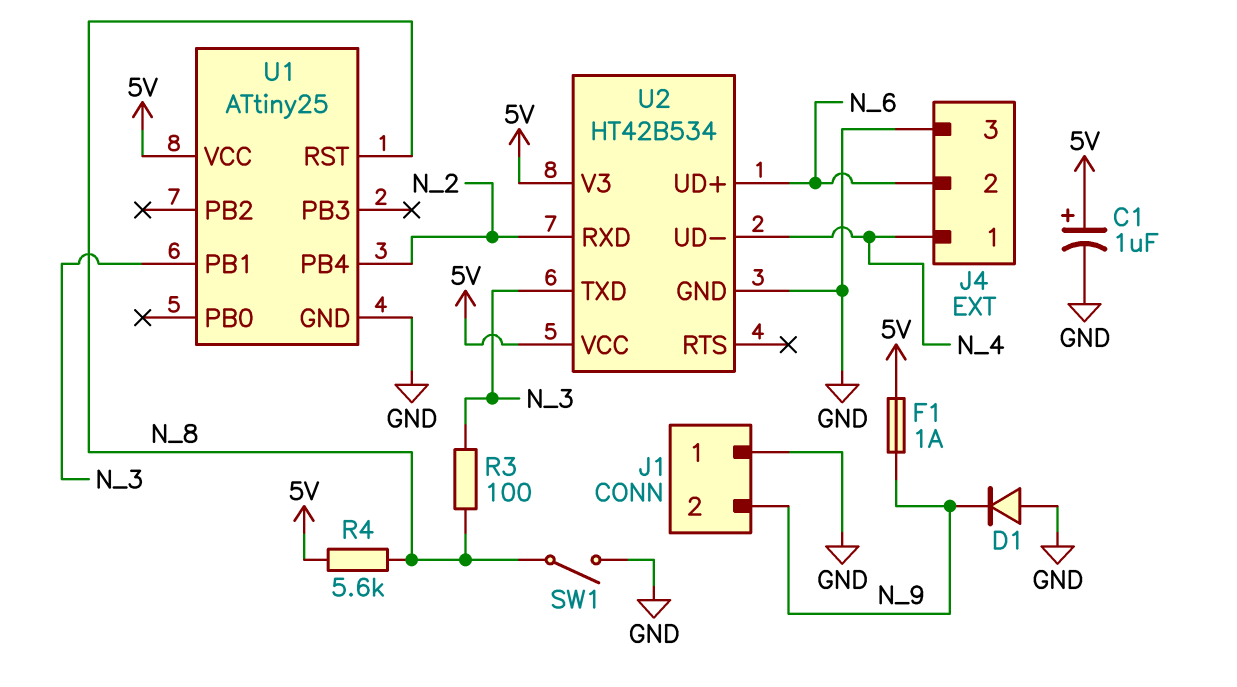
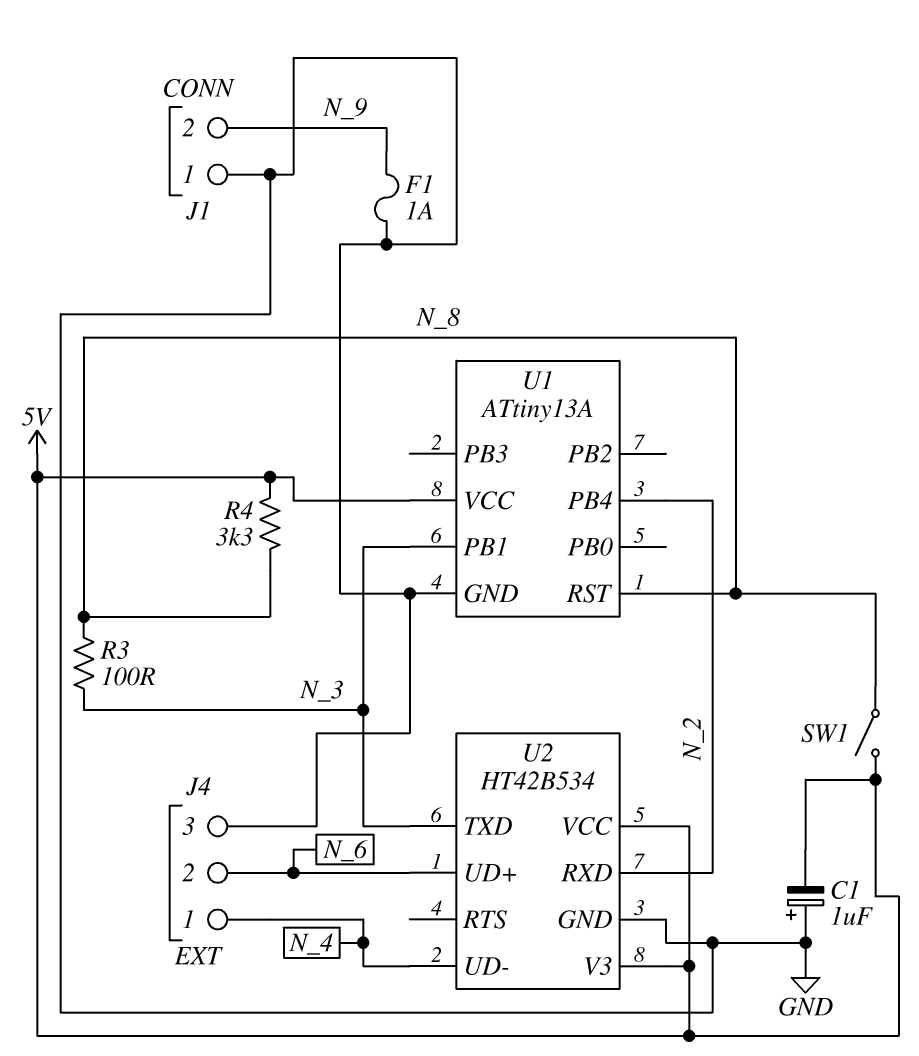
C1: 1uF (plus 5V, minus GND) -> 1uF (plus GND, minus 5V)
D1: diode (A GND, K N_9) -> none
F1: 1A (5V, N_9) -> 1A (GND, N_9)
R4: 5.6k (5V, N_8) -> 3.3k (5V, N_8)
SW1: switch (GND, N_8) -> switch (5V, N_8)
U1: ATtiny25 -> ATtiny13A

